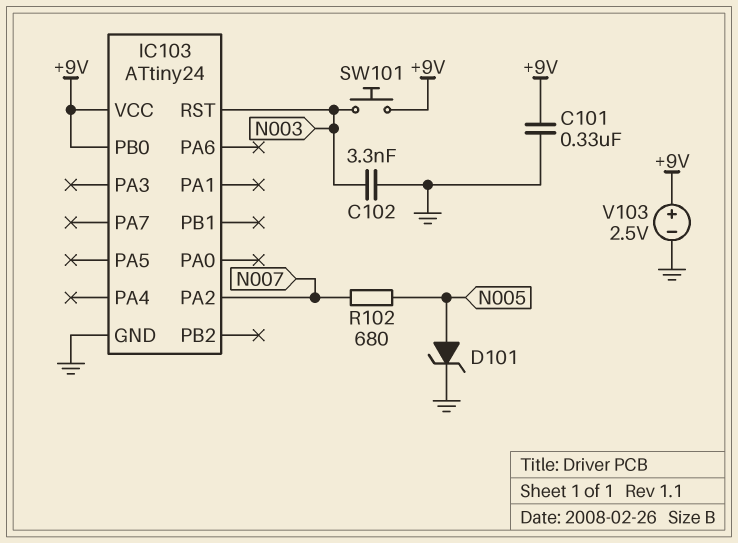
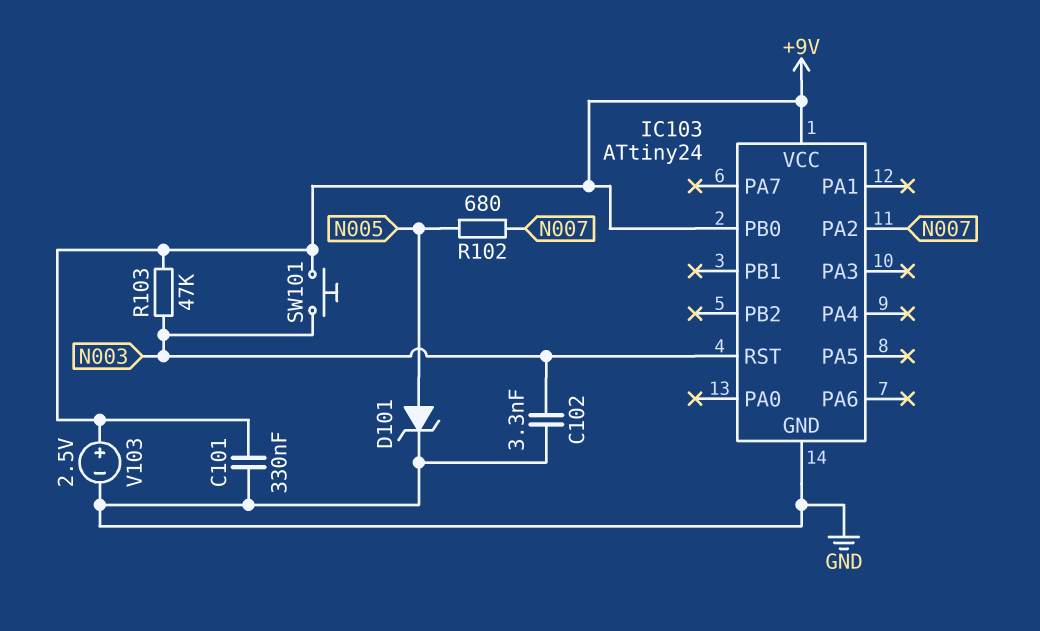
R103: none -> 47k (+9V, N003)

